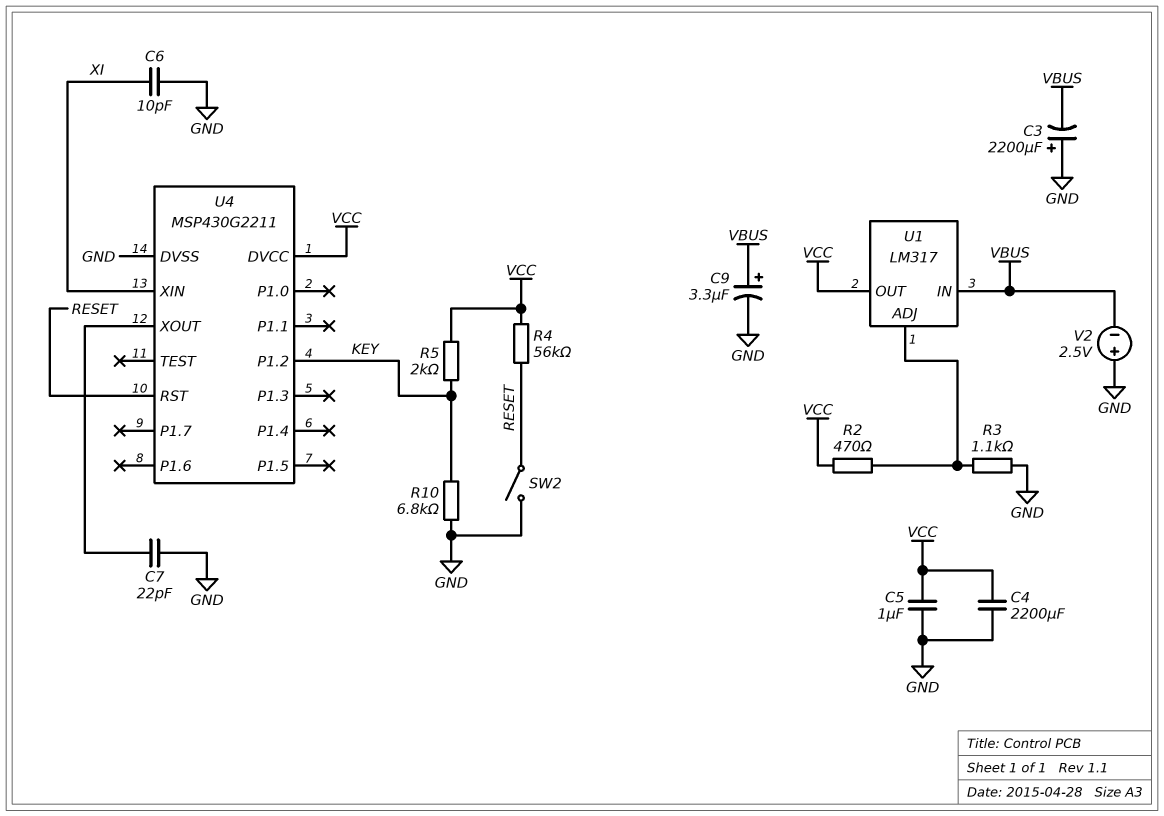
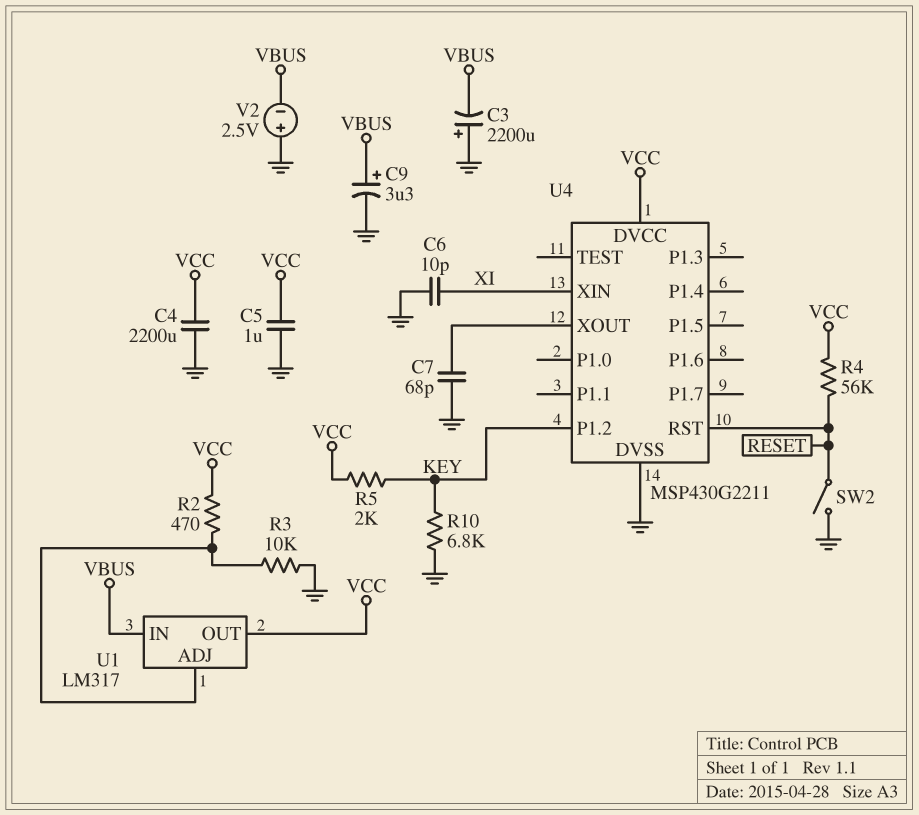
C7: 22pF (GND, U4/XOUT) -> 68pF (GND, U4/XOUT)
R3: 1.1k (GND, U1/ADJ) -> 10k (GND, U1/ADJ)

